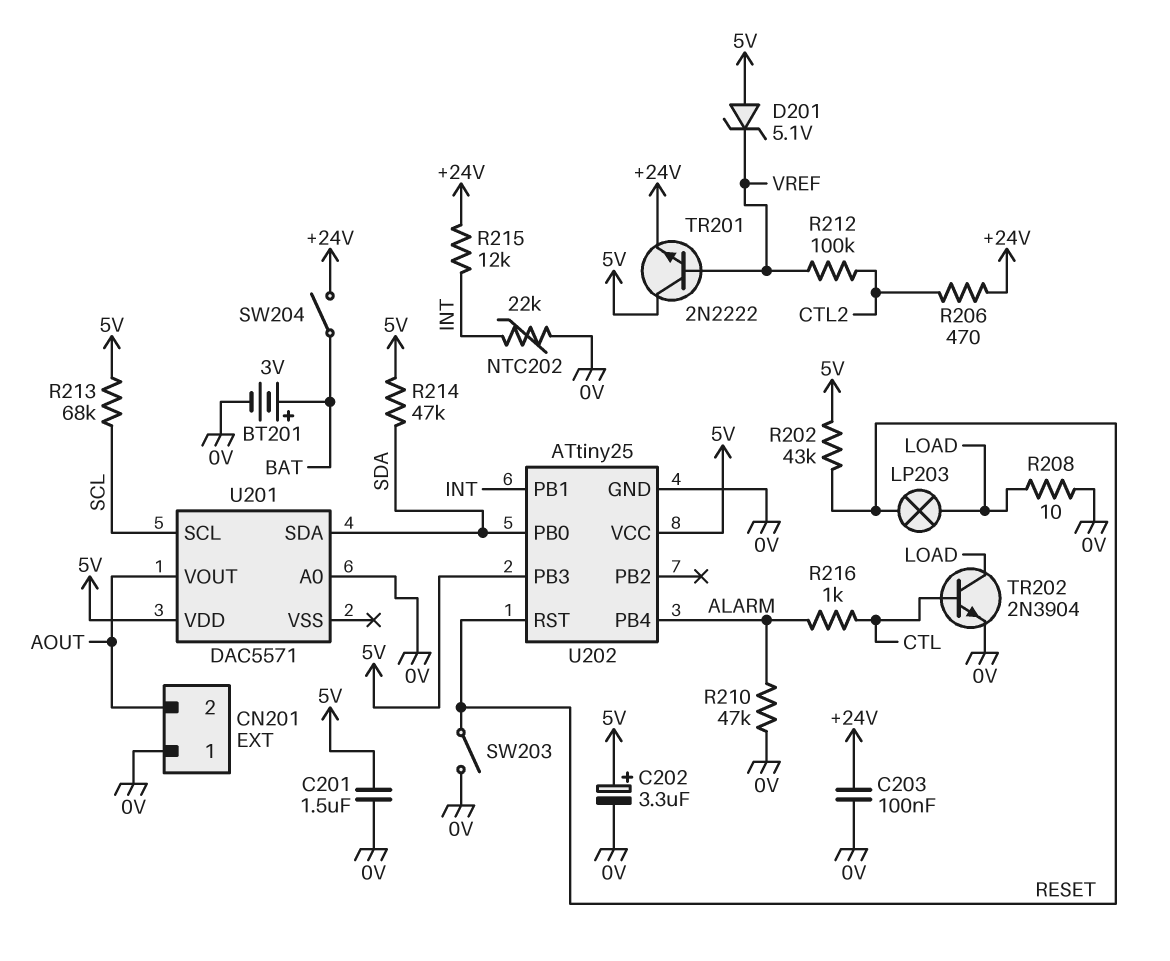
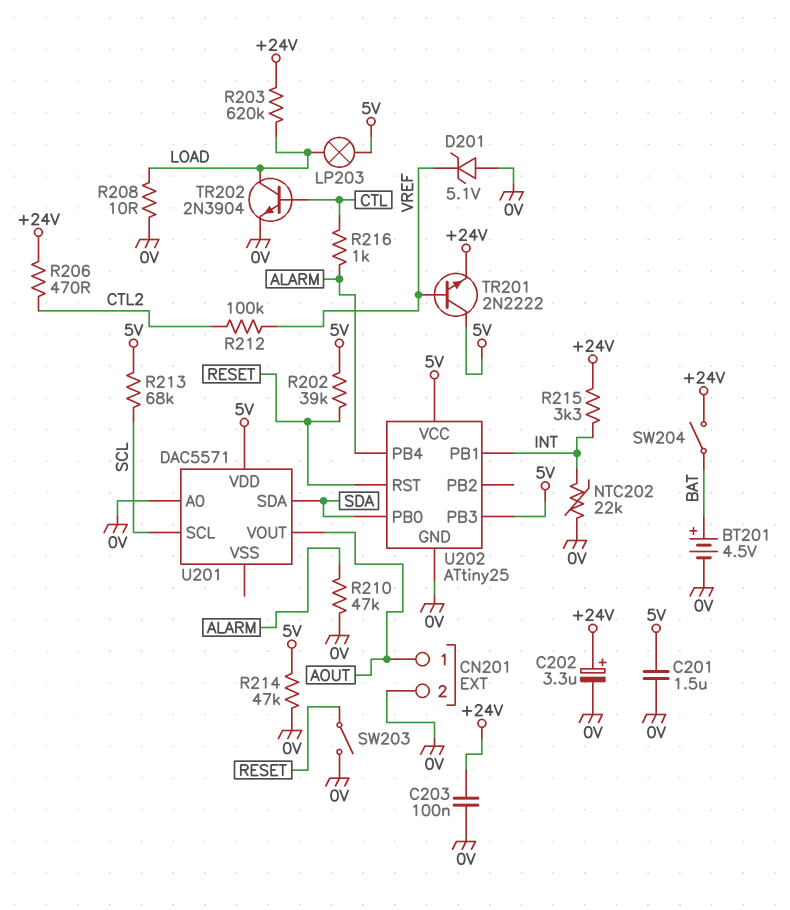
BT201: 3V (plus BAT, minus 0V) -> 4.5V (plus BAT, minus 0V)
C202: 3.3uF (plus 5V, minus 0V) -> 3.3uF (plus +24V, minus 0V)
CN201 pin 1: 0V -> AOUT
CN201 pin 2: AOUT -> 0V
D201: zener 5.1V (A 5V, K VREF) -> zener 5.1V (A 0V, K VREF)
LP203: lamp (LOAD, RESET) -> lamp (5V, LOAD)
R202: 43k (5V, RESET) -> 39k (5V, RESET)
R203: none -> 620k (+24V, LOAD)
R214: 47k (5V, SDA) -> 47k (0V, 5V)
R215: 12k (+24V, INT) -> 3.3k (+24V, INT)

